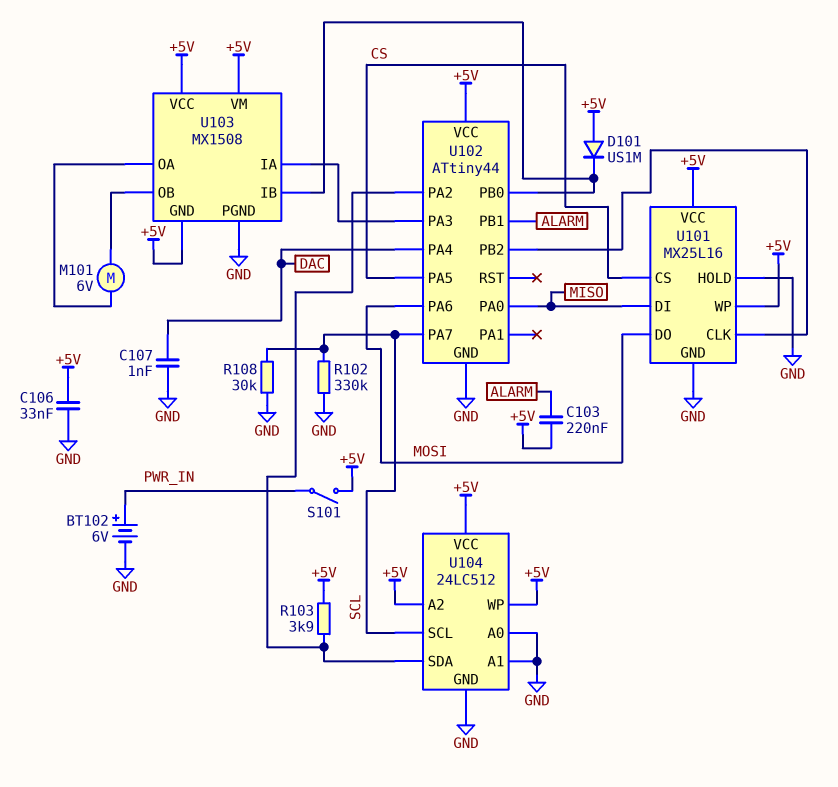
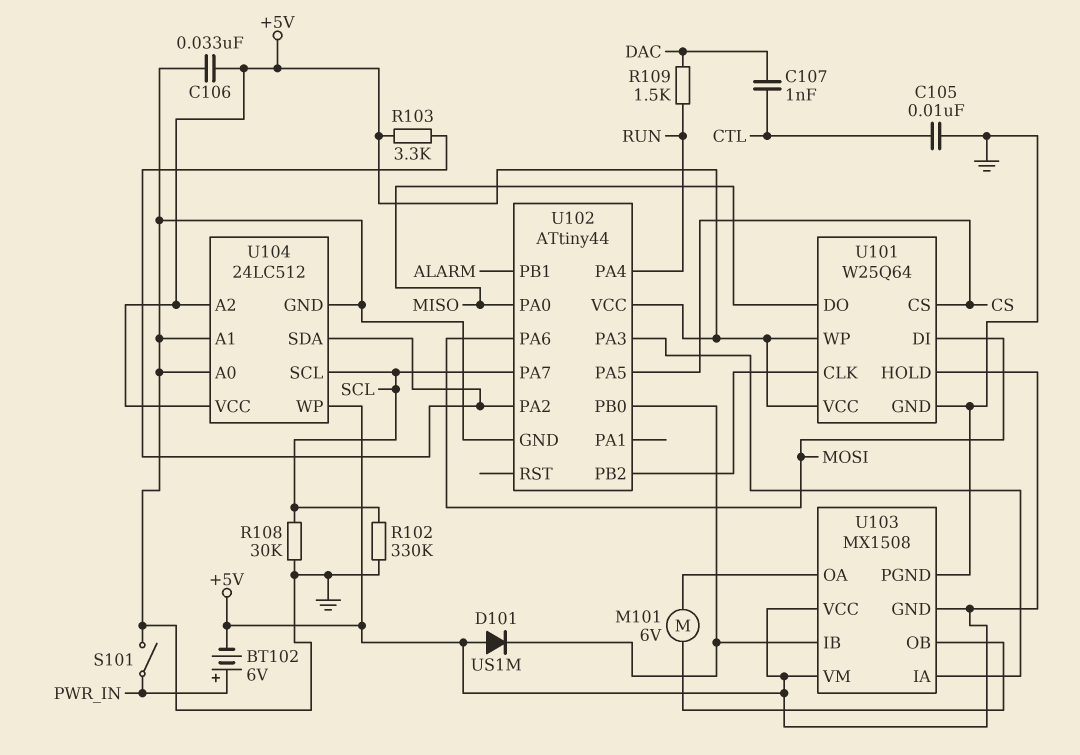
BT102: 6V (plus PWR_IN, minus GND) -> 6V (plus PWR_IN, minus +5V)
C103: 220nF (+5V, ALARM) -> none
C105: none -> 10nF (CTL, GND)
C107: 1nF (DAC, GND) -> 1nF (CTL, DAC)
R103: 3.9k (+5V, U102/PA2) -> 3.3k (+5V, U102/PA2)
R109: none -> 1.5k (DAC, RUN)
S101: switch (+5V, PWR_IN) -> switch (GND, PWR_IN)
U101: MX25L16 -> W25Q64
U101 pin DI: MISO -> MOSI
U101 pin DO: MOSI -> MISO
U101 pin HOLD: GND -> +5V
U102 pin PA4: DAC -> RUN

